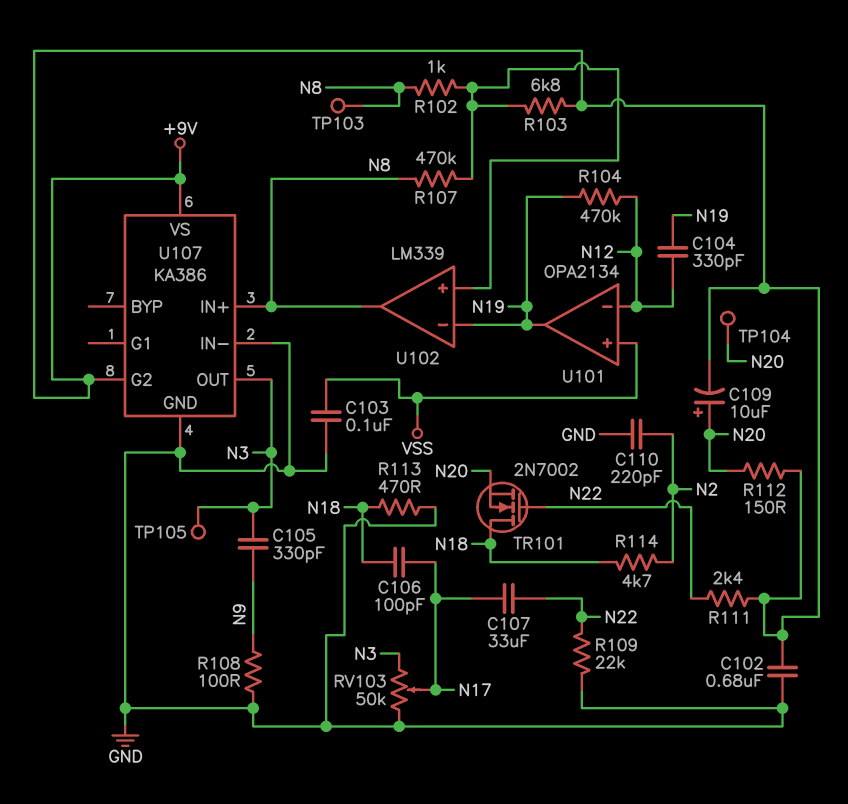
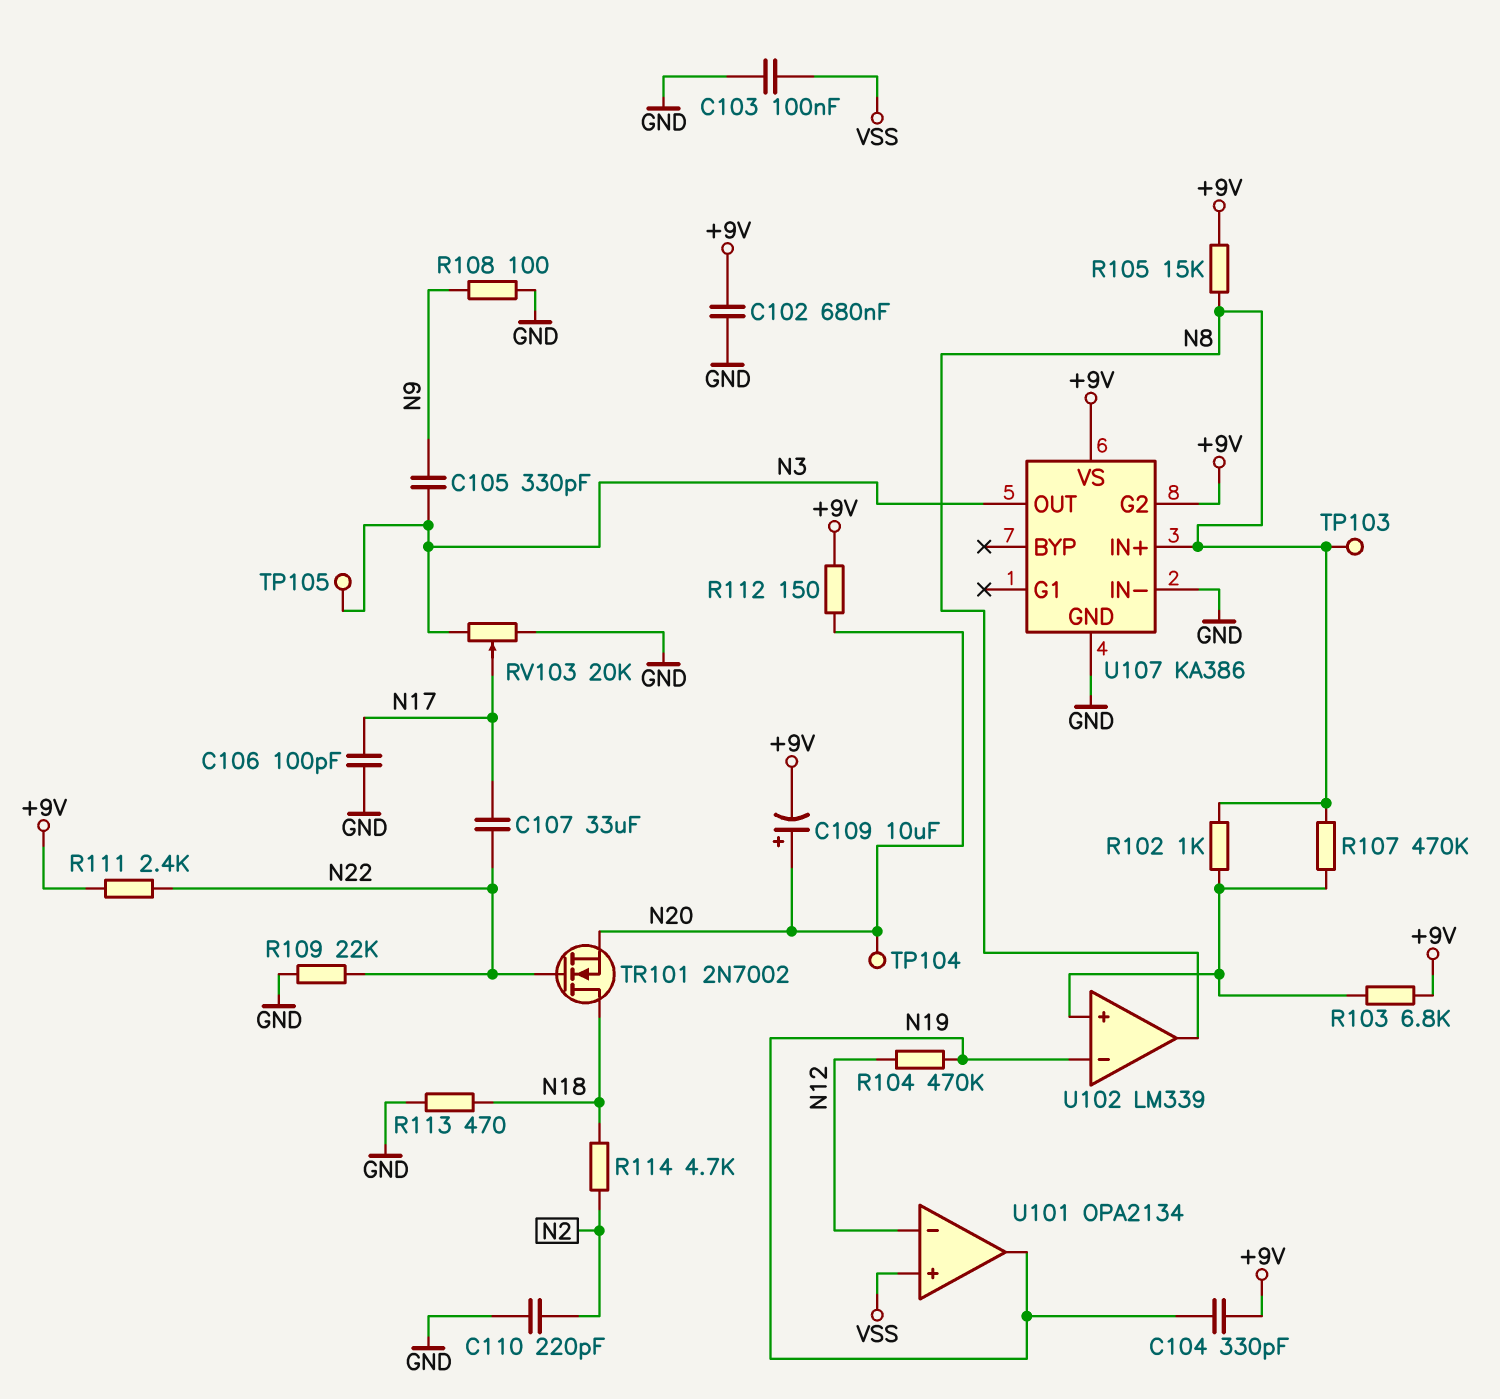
C104: 330pF (N12, N19) -> 330pF (+9V, N19)
C106: 100pF (N17, N18) -> 100pF (GND, N17)
R105: none -> 15k (+9V, N8)
RV103: 50k (GND, N3, wiper N17) -> 20k (GND, N3, wiper N17)

